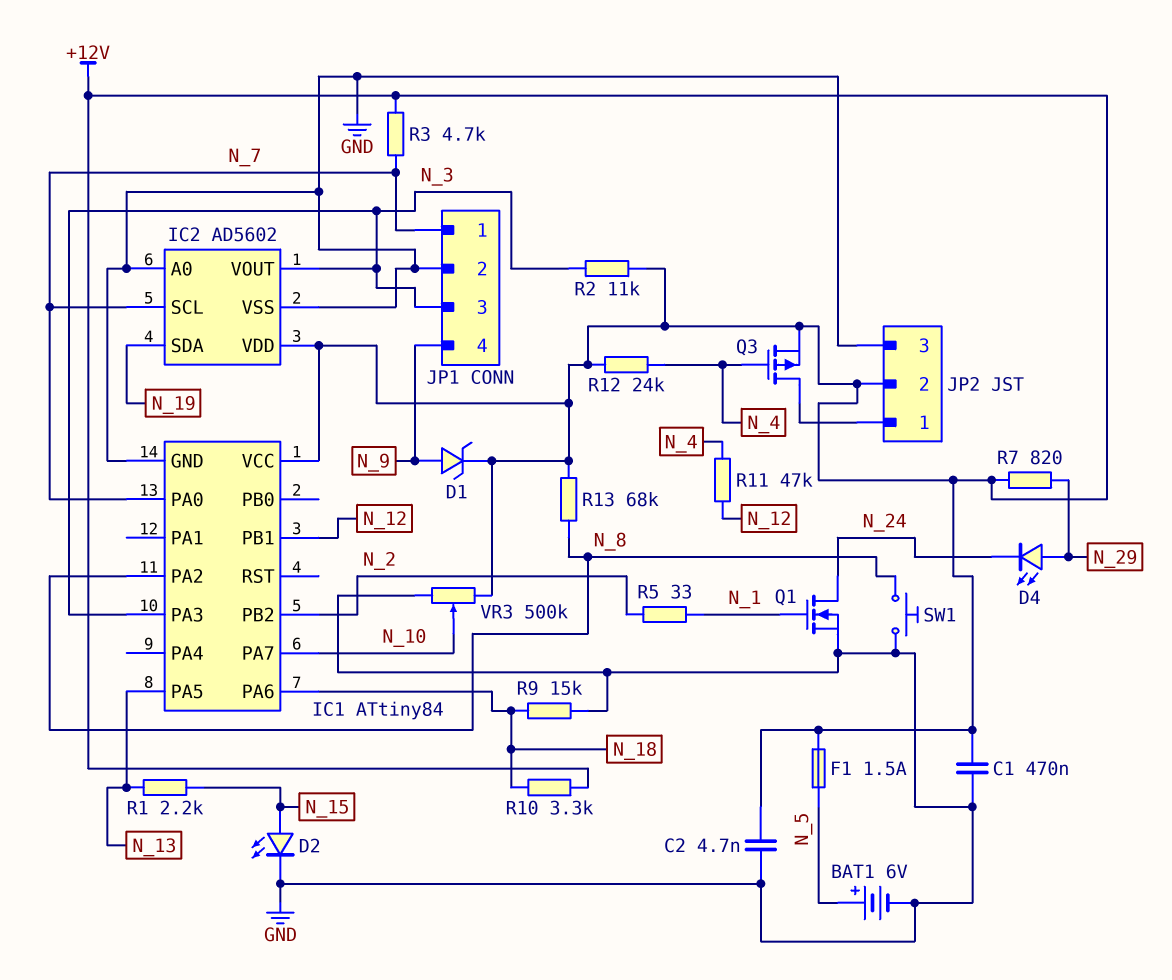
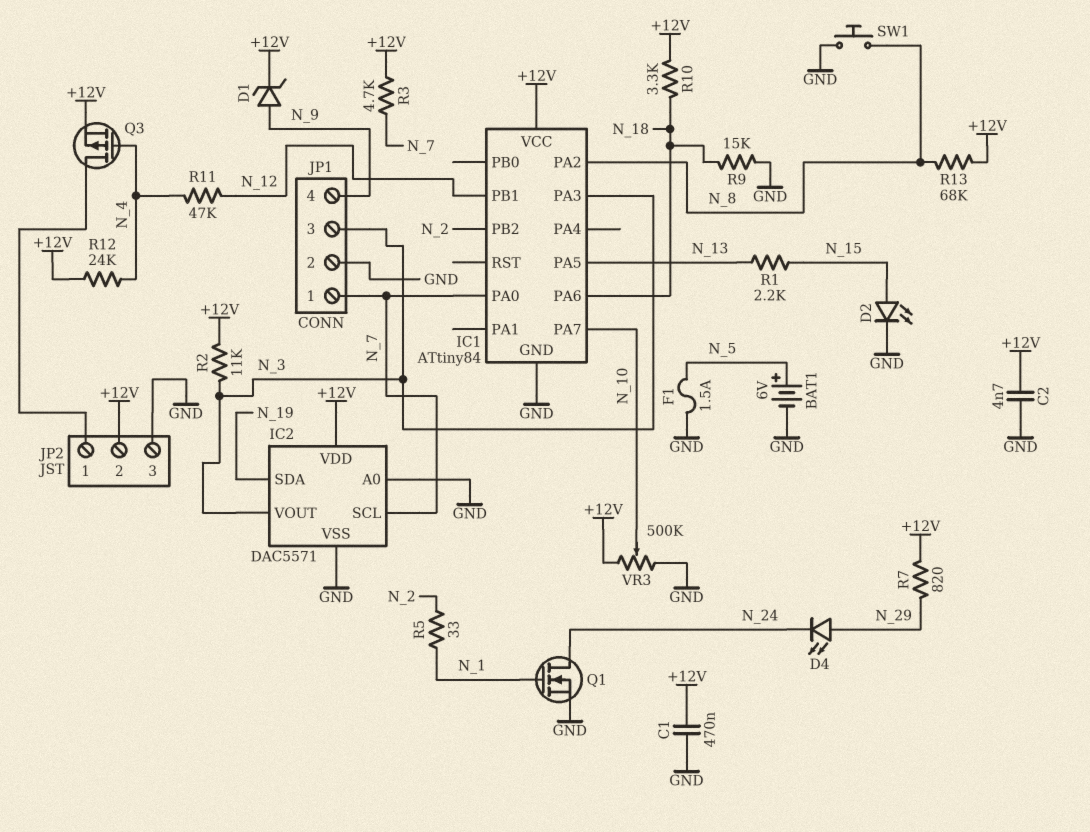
F1: 1.5A (+12V, N_5) -> 1.5A (GND, N_5)
IC2: AD5602 -> DAC5571

